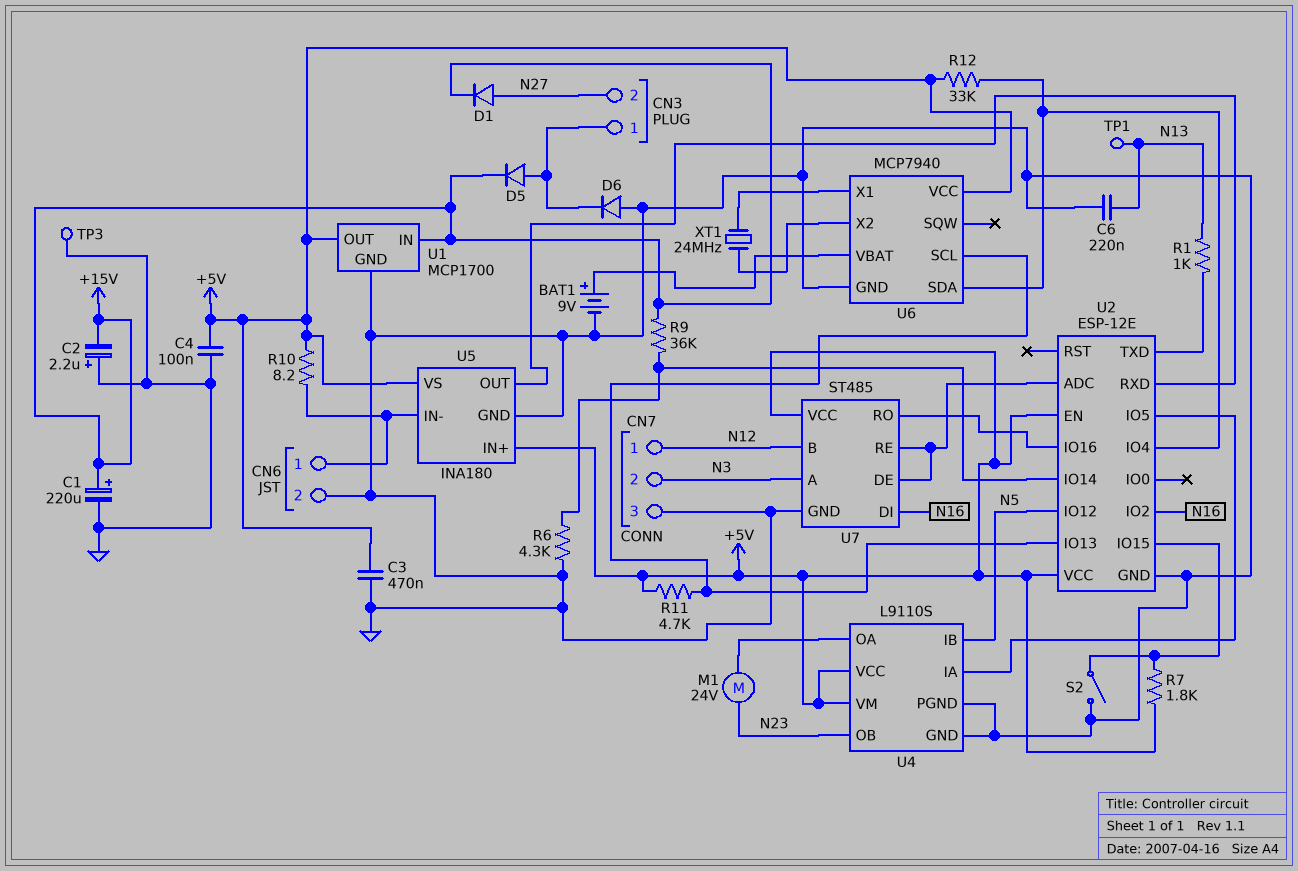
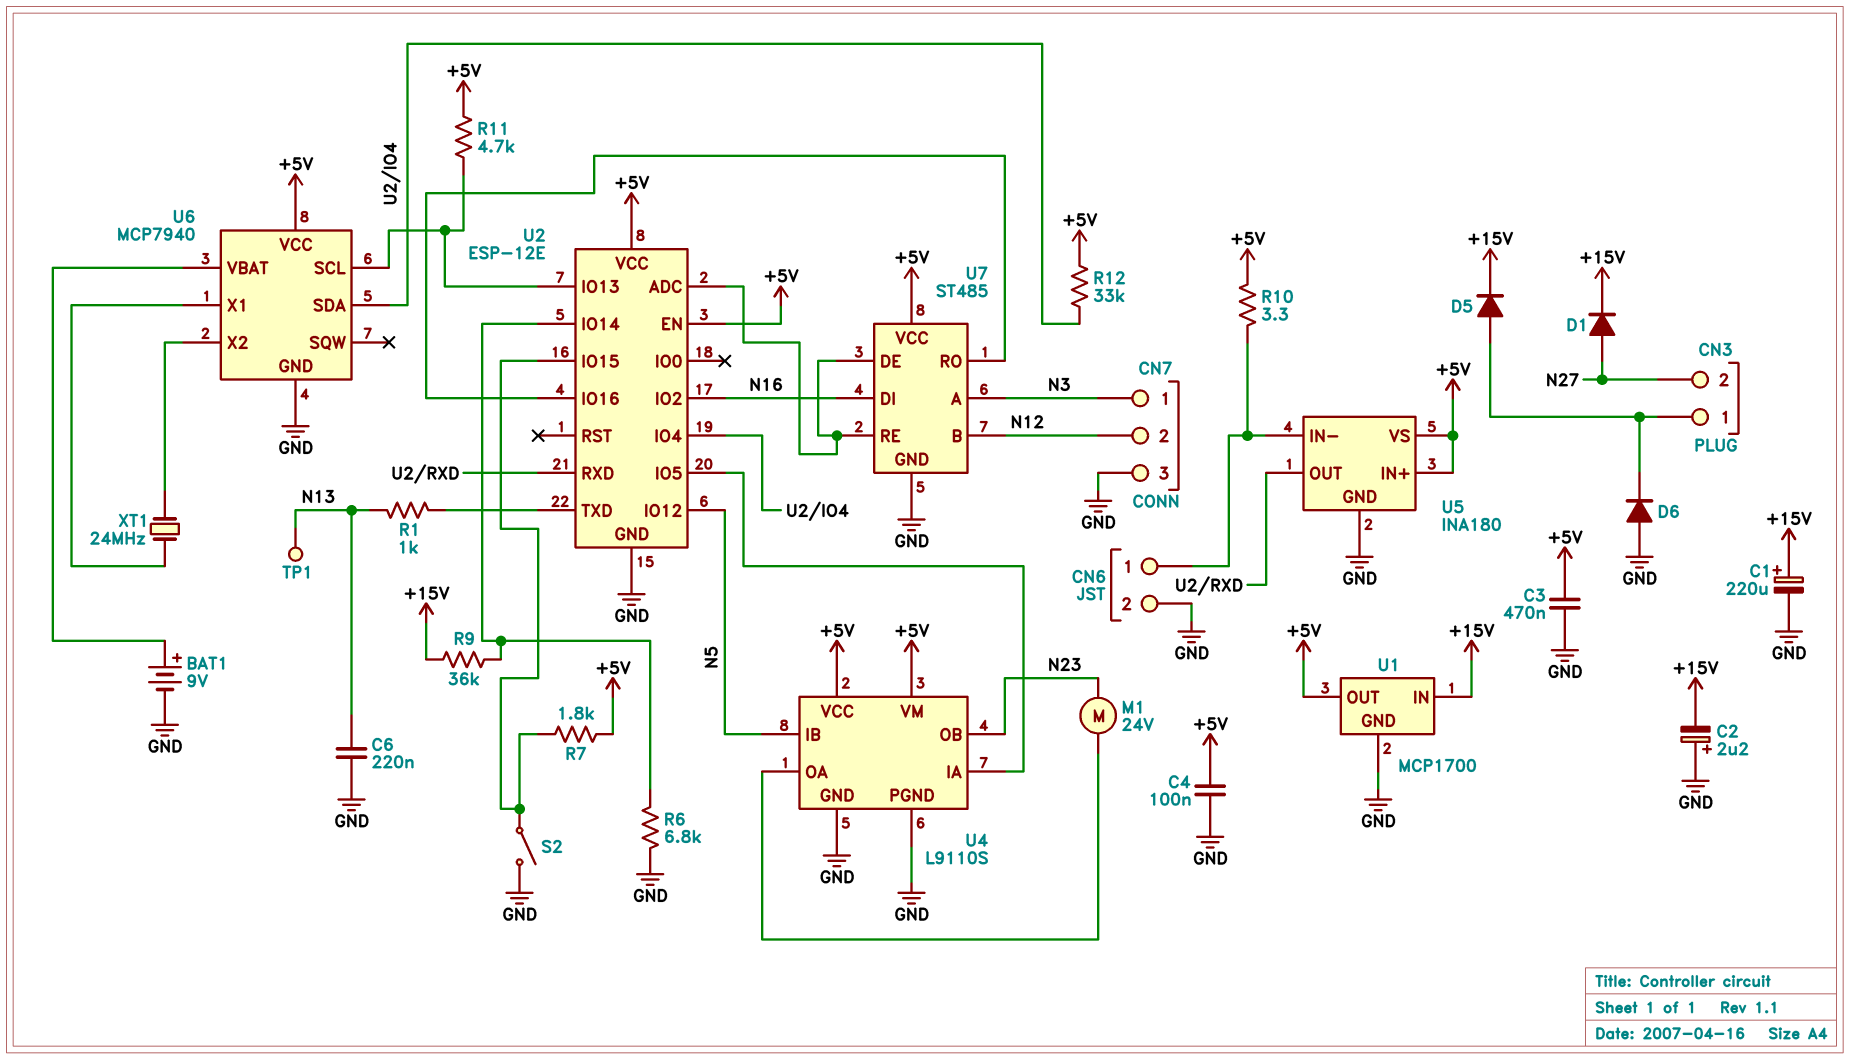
CN7 pin 1: N12 -> N3
CN7 pin 2: N3 -> N12
R6: 4.3k (GND, U2/IO14) -> 6.8k (GND, U2/IO14)
R10: 8.2 (+5V, CN6/1) -> 3.3 (+5V, CN6/1)
TP3: test point (GND) -> none

